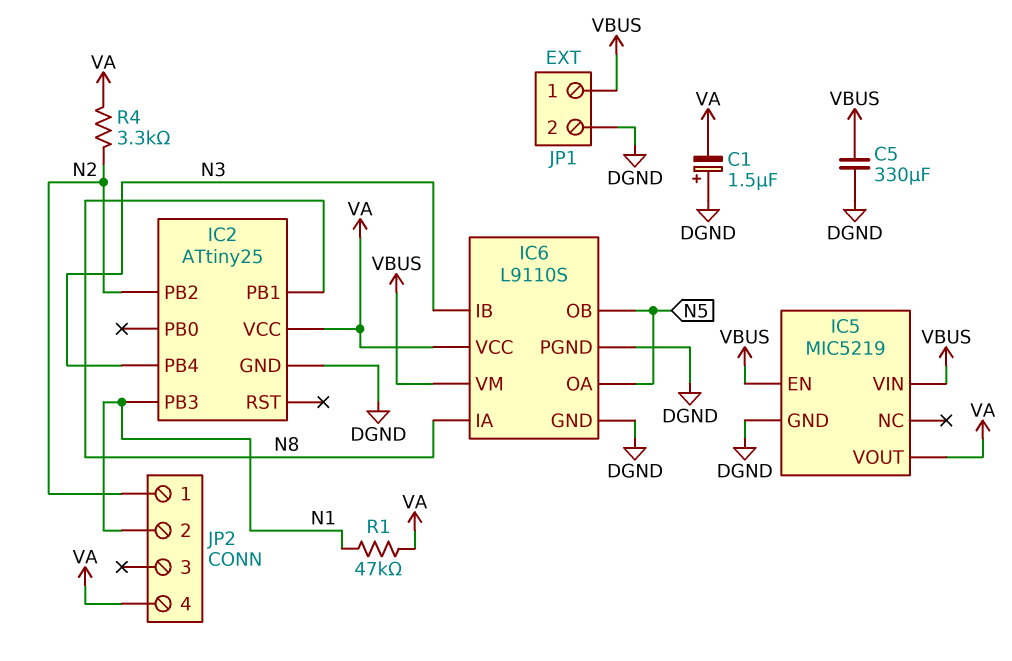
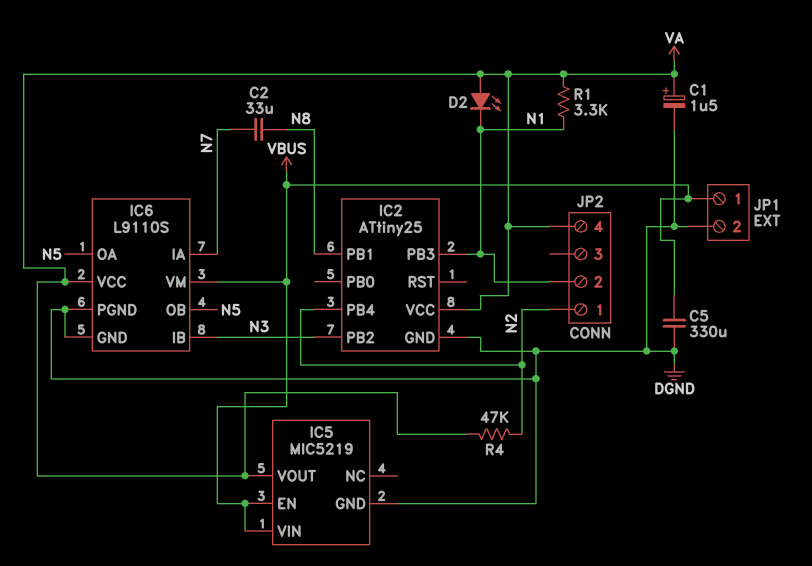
C1: 1.5uF (plus DGND, minus VA) -> 1.5uF (plus VA, minus DGND)
C2: none -> 33uF (N7, N8)
D2: none -> LED (A VA, K N1)
IC2 pin PB2: N2 -> N3
IC2 pin PB4: N3 -> N2
IC6 pin IA: N8 -> N7
R1: 47k (N1, VA) -> 3.3k (N1, VA)
R4: 3.3k (N2, VA) -> 47k (N2, VA)

